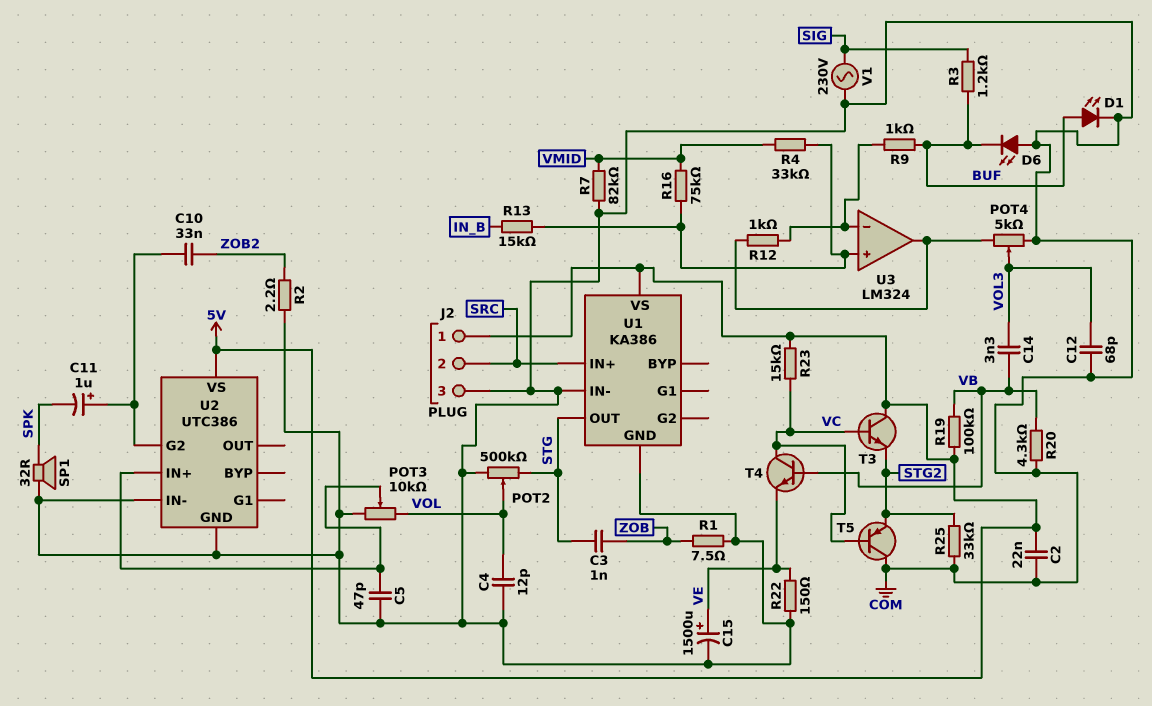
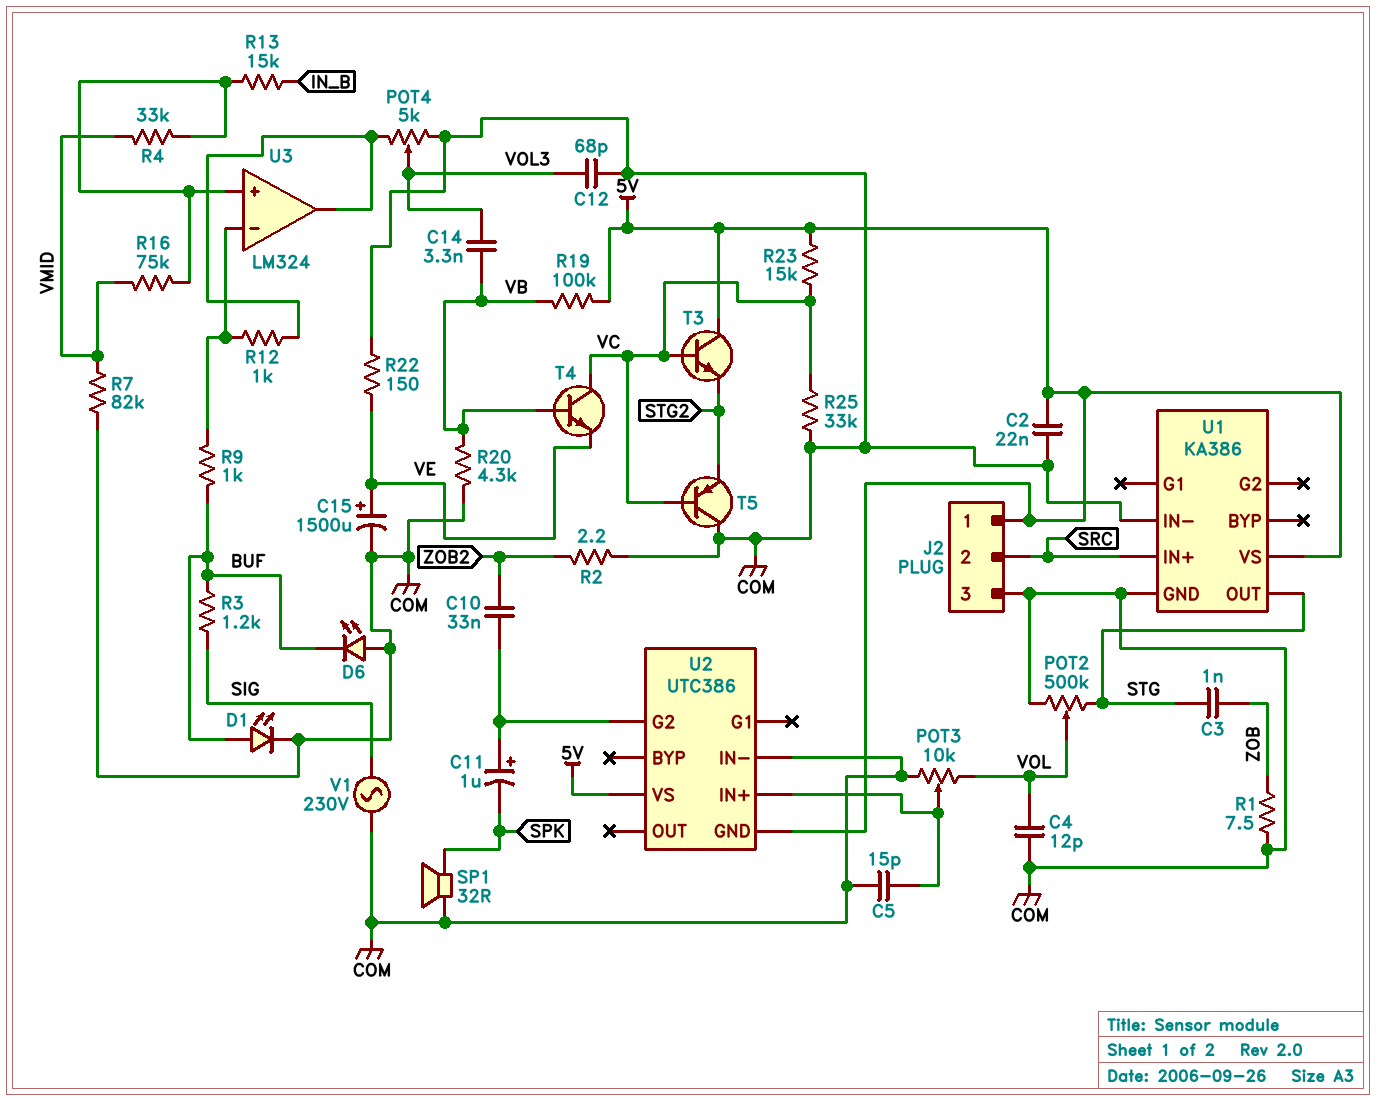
C5: 47pF (COM, U2/IN+) -> 15pF (COM, U2/IN+)
R25: 33k (COM, STG2) -> 33k (COM, VC)
U2 pin GND: COM -> 5V

